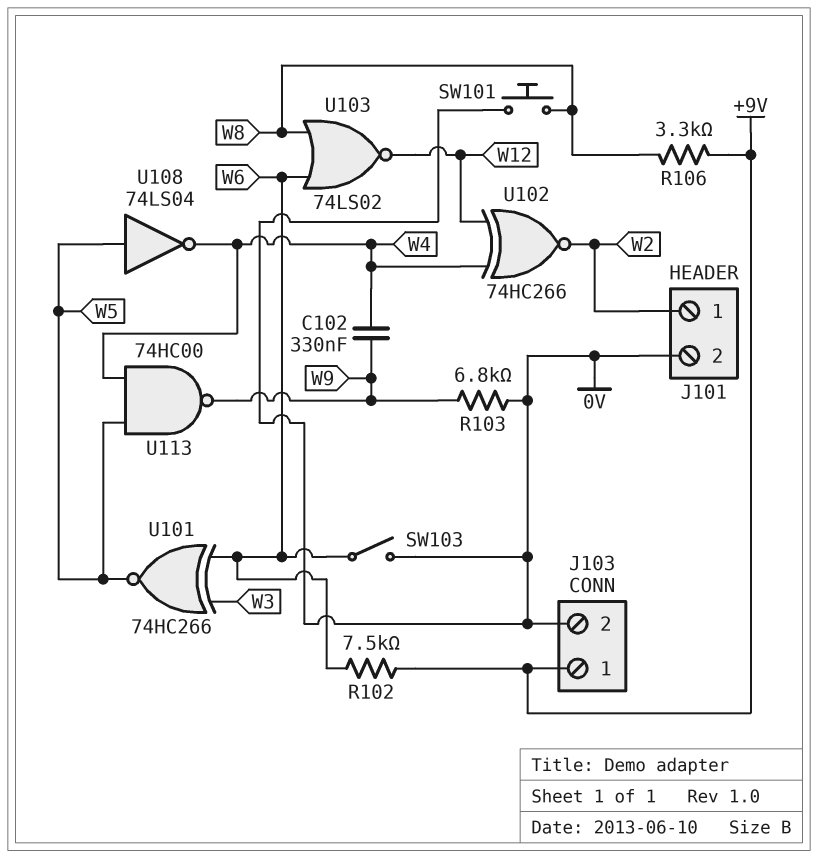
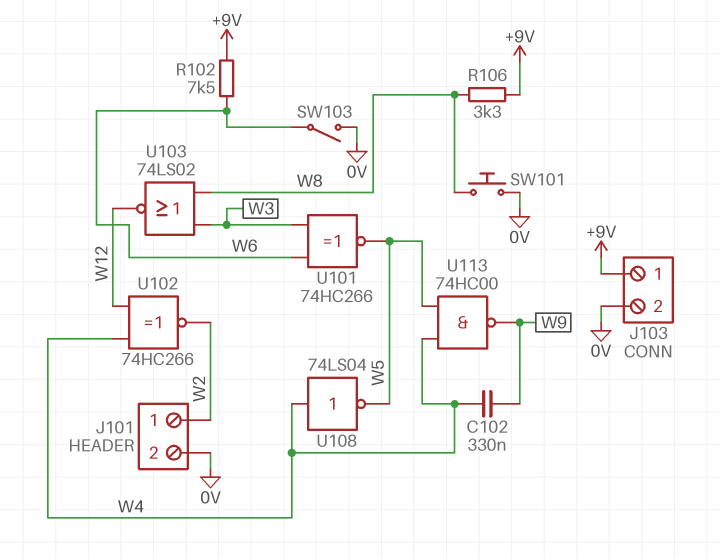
R103: 6.8k (0V, W9) -> none
U103: NOR 74LS02 (in W6, in W8, out W12) -> NOR 74LS02 (in W3, in W8, out W12)
U108: NOT 74LS04 (in W5, out W4) -> NOT 74LS04 (in W4, out W5)

